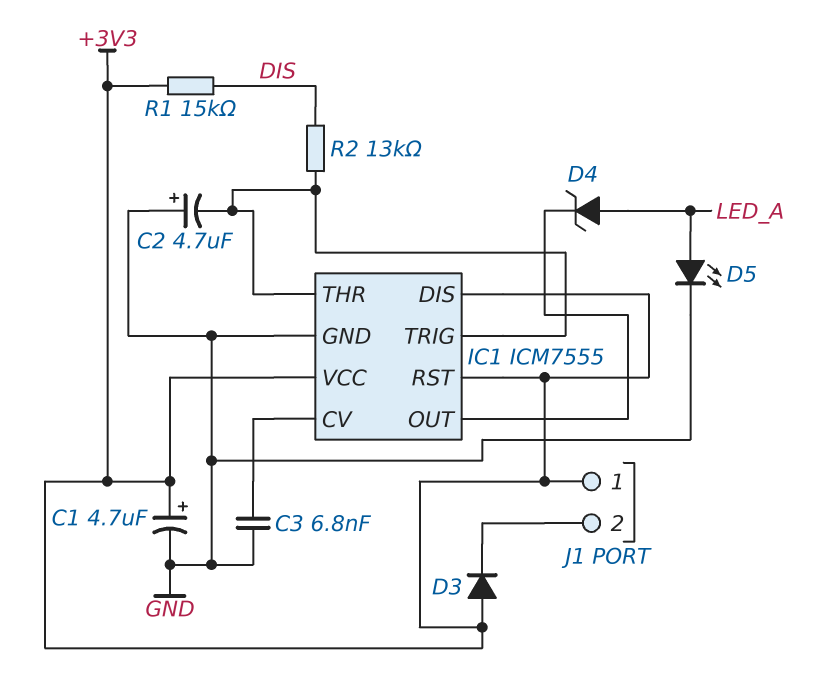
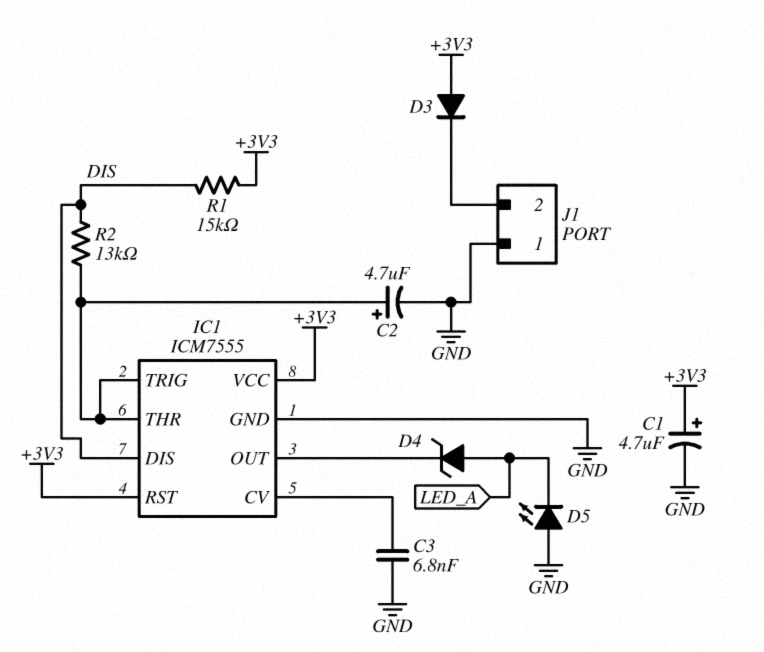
C2: 4.7uF (plus GND, minus IC1/THR) -> 4.7uF (plus IC1/THR, minus GND)
D5: LED (A LED_A, K GND) -> LED (A GND, K LED_A)
IC1 pin DIS: +3V3 -> DIS
J1 pin 1: +3V3 -> GND

